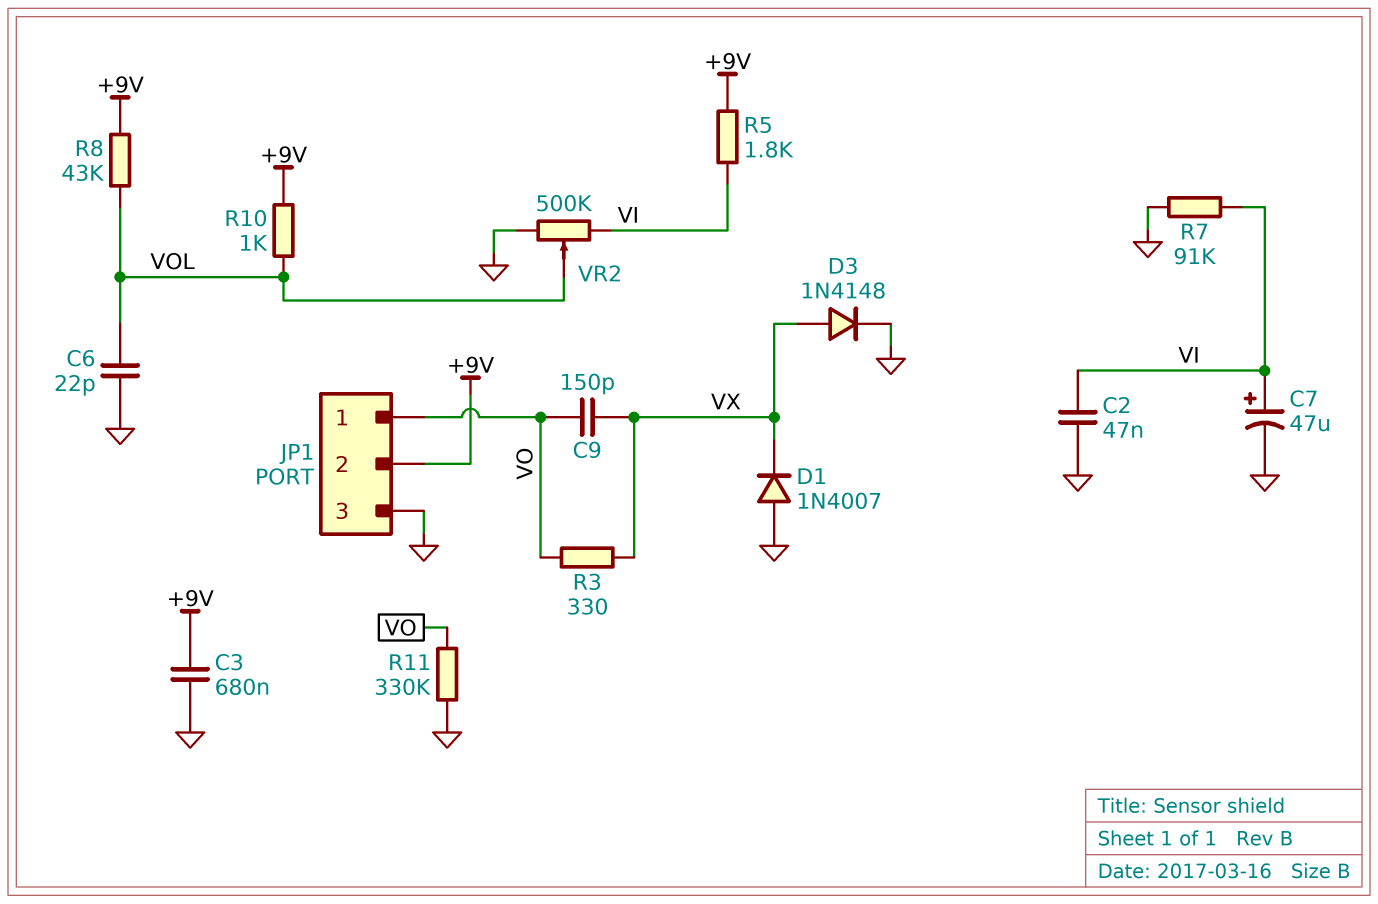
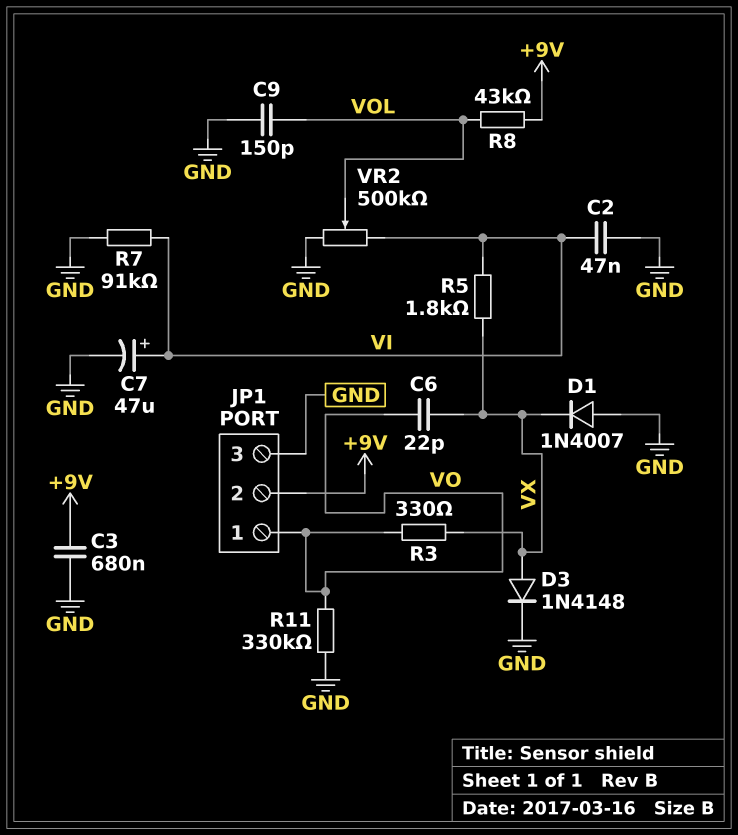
C6: 22pF (GND, VOL) -> 22pF (VO, VX)
C9: 150pF (VO, VX) -> 150pF (GND, VOL)
R5: 1.8k (+9V, VI) -> 1.8k (VI, VX)
R10: 1k (+9V, VOL) -> none

